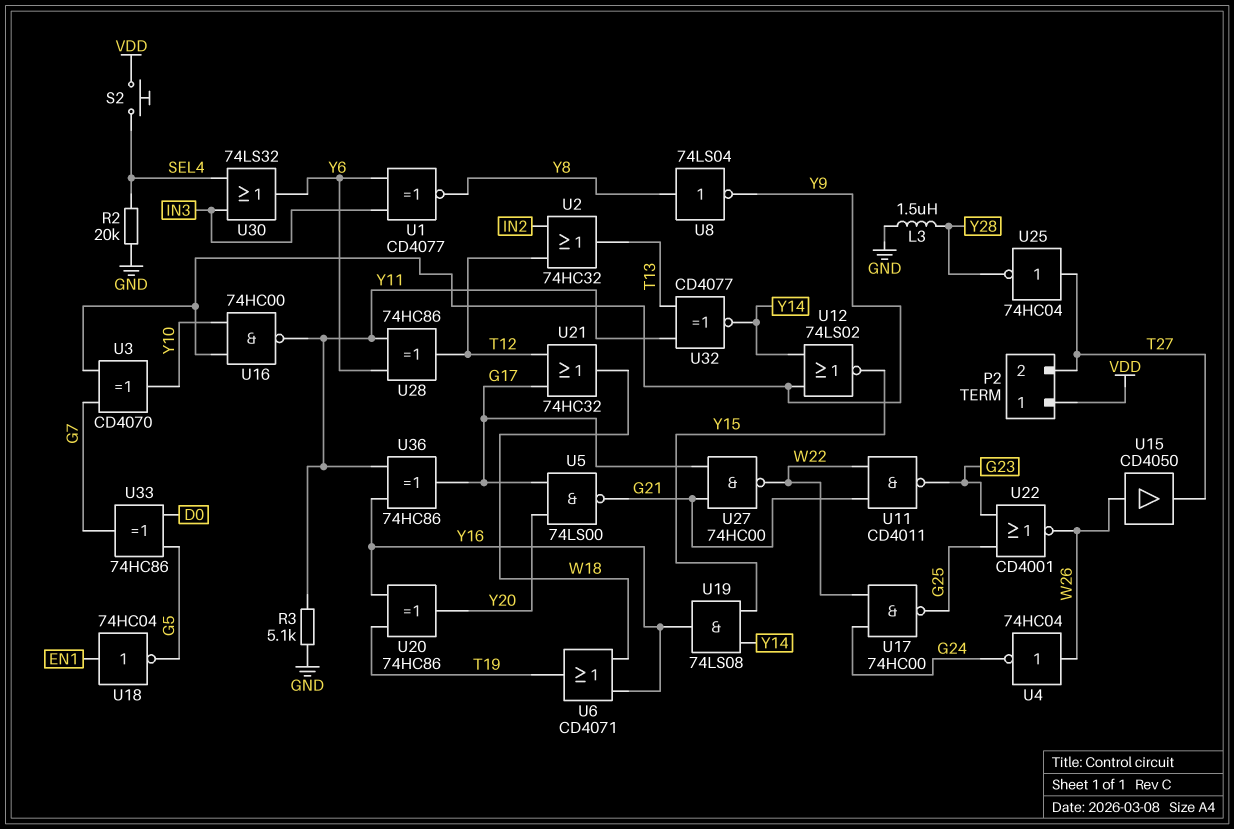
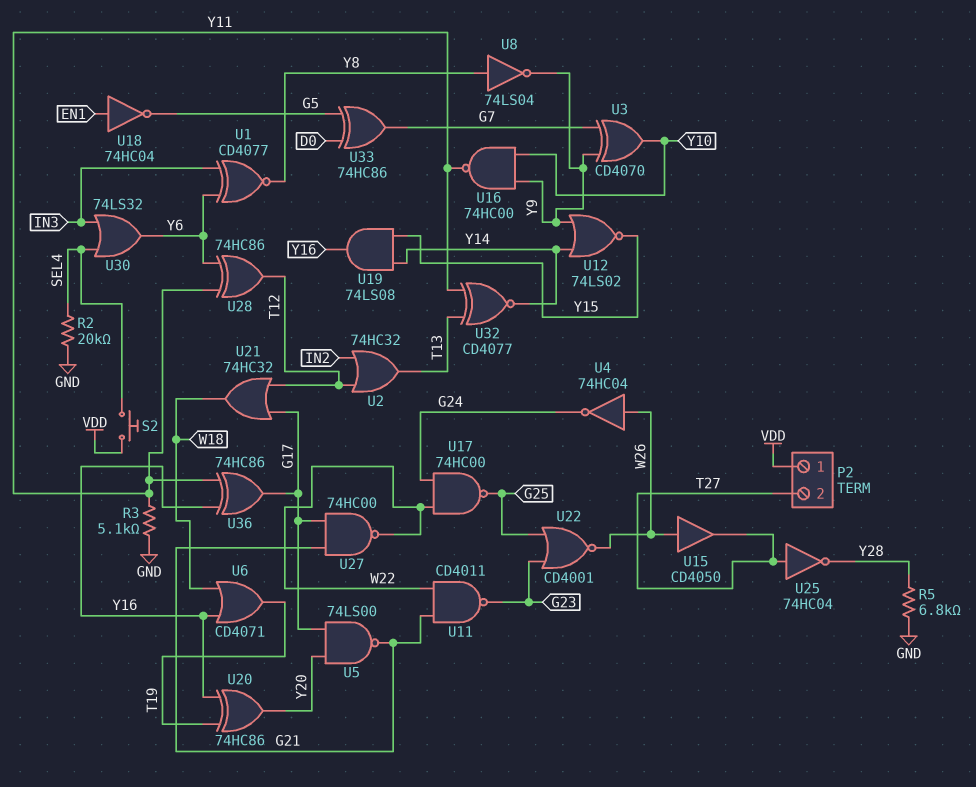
L3: 1.5uH (GND, Y28) -> none
R5: none -> 6.8k (GND, Y28)

